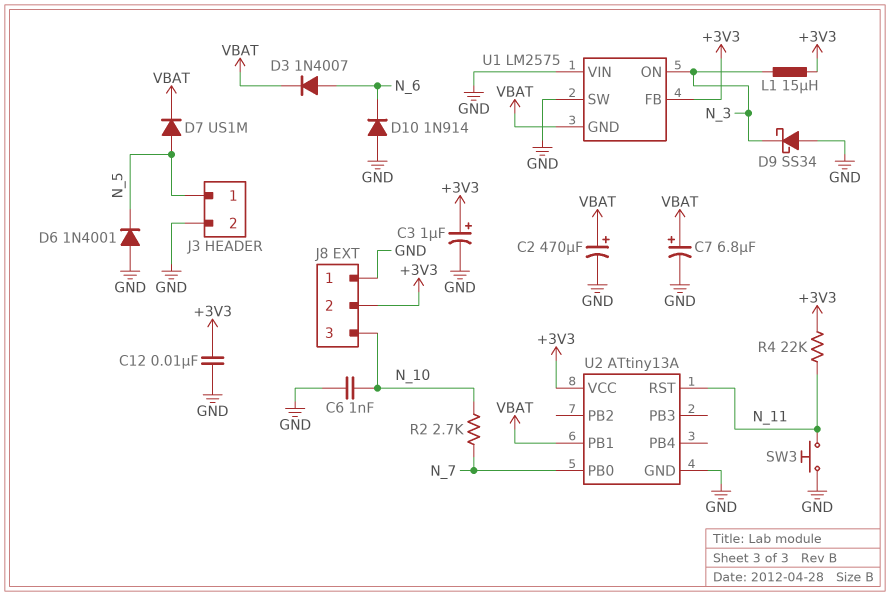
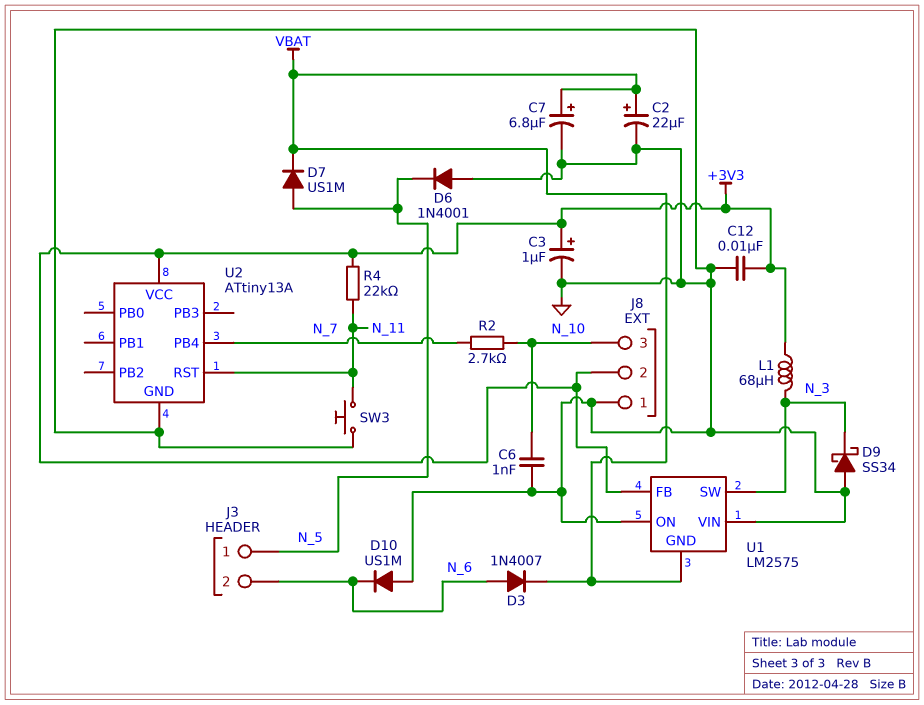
C2: 470uF (plus VBAT, minus GND) -> 22uF (plus VBAT, minus GND)
D10: diode 1N914 (A GND, K N_6) -> diode US1M (A GND, K N_6)
J3 pin 2: GND -> N_6
L1: 15uH (+3V3, N_3) -> 68uH (+3V3, N_3)
U1 pin ON: N_3 -> GND
U1 pin SW: GND -> N_3
U2 pin PB0: N_7 -> none
U2 pin PB1: VBAT -> none
U2 pin PB4: none -> N_7

